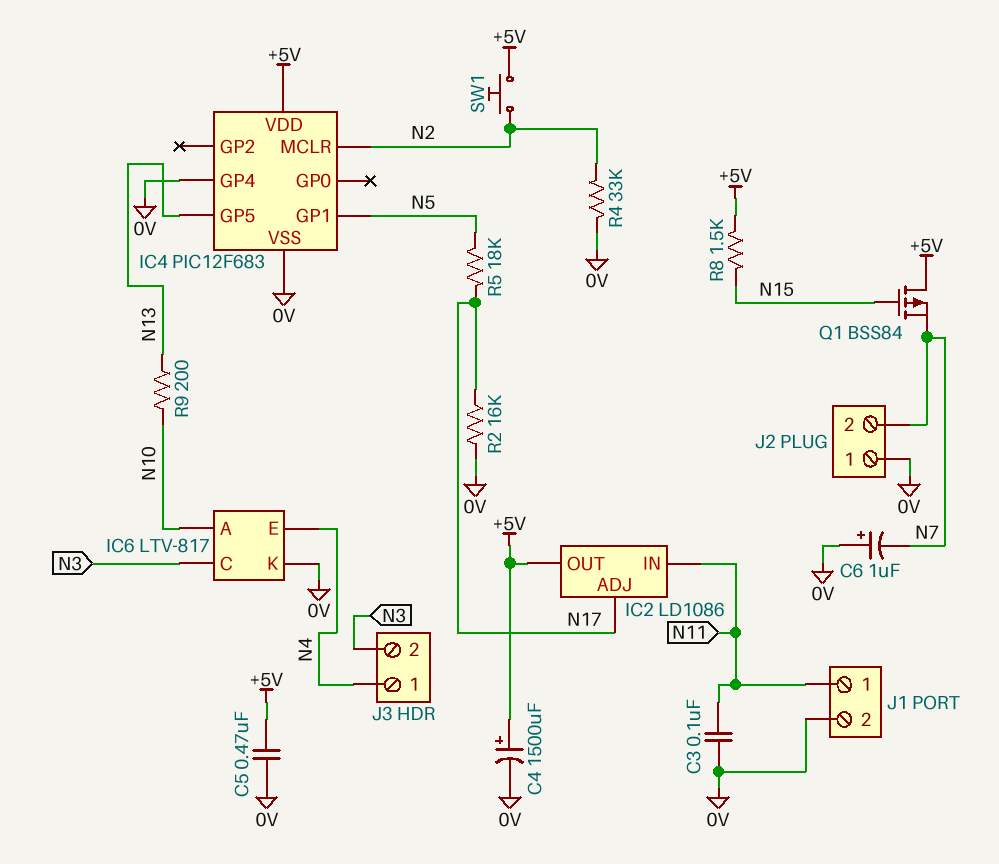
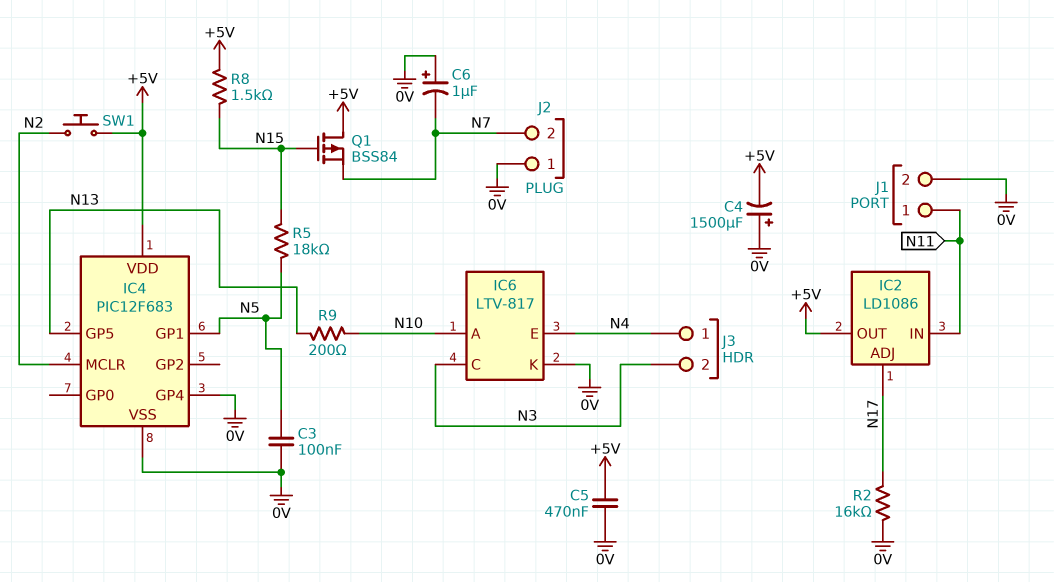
C3: 100nF (0V, N11) -> 100nF (0V, N5)
C4: 1500uF (plus +5V, minus 0V) -> 1500uF (plus 0V, minus +5V)
R4: 33k (0V, N2) -> none
R5: 18k (N5, N17) -> 18k (N5, N15)

